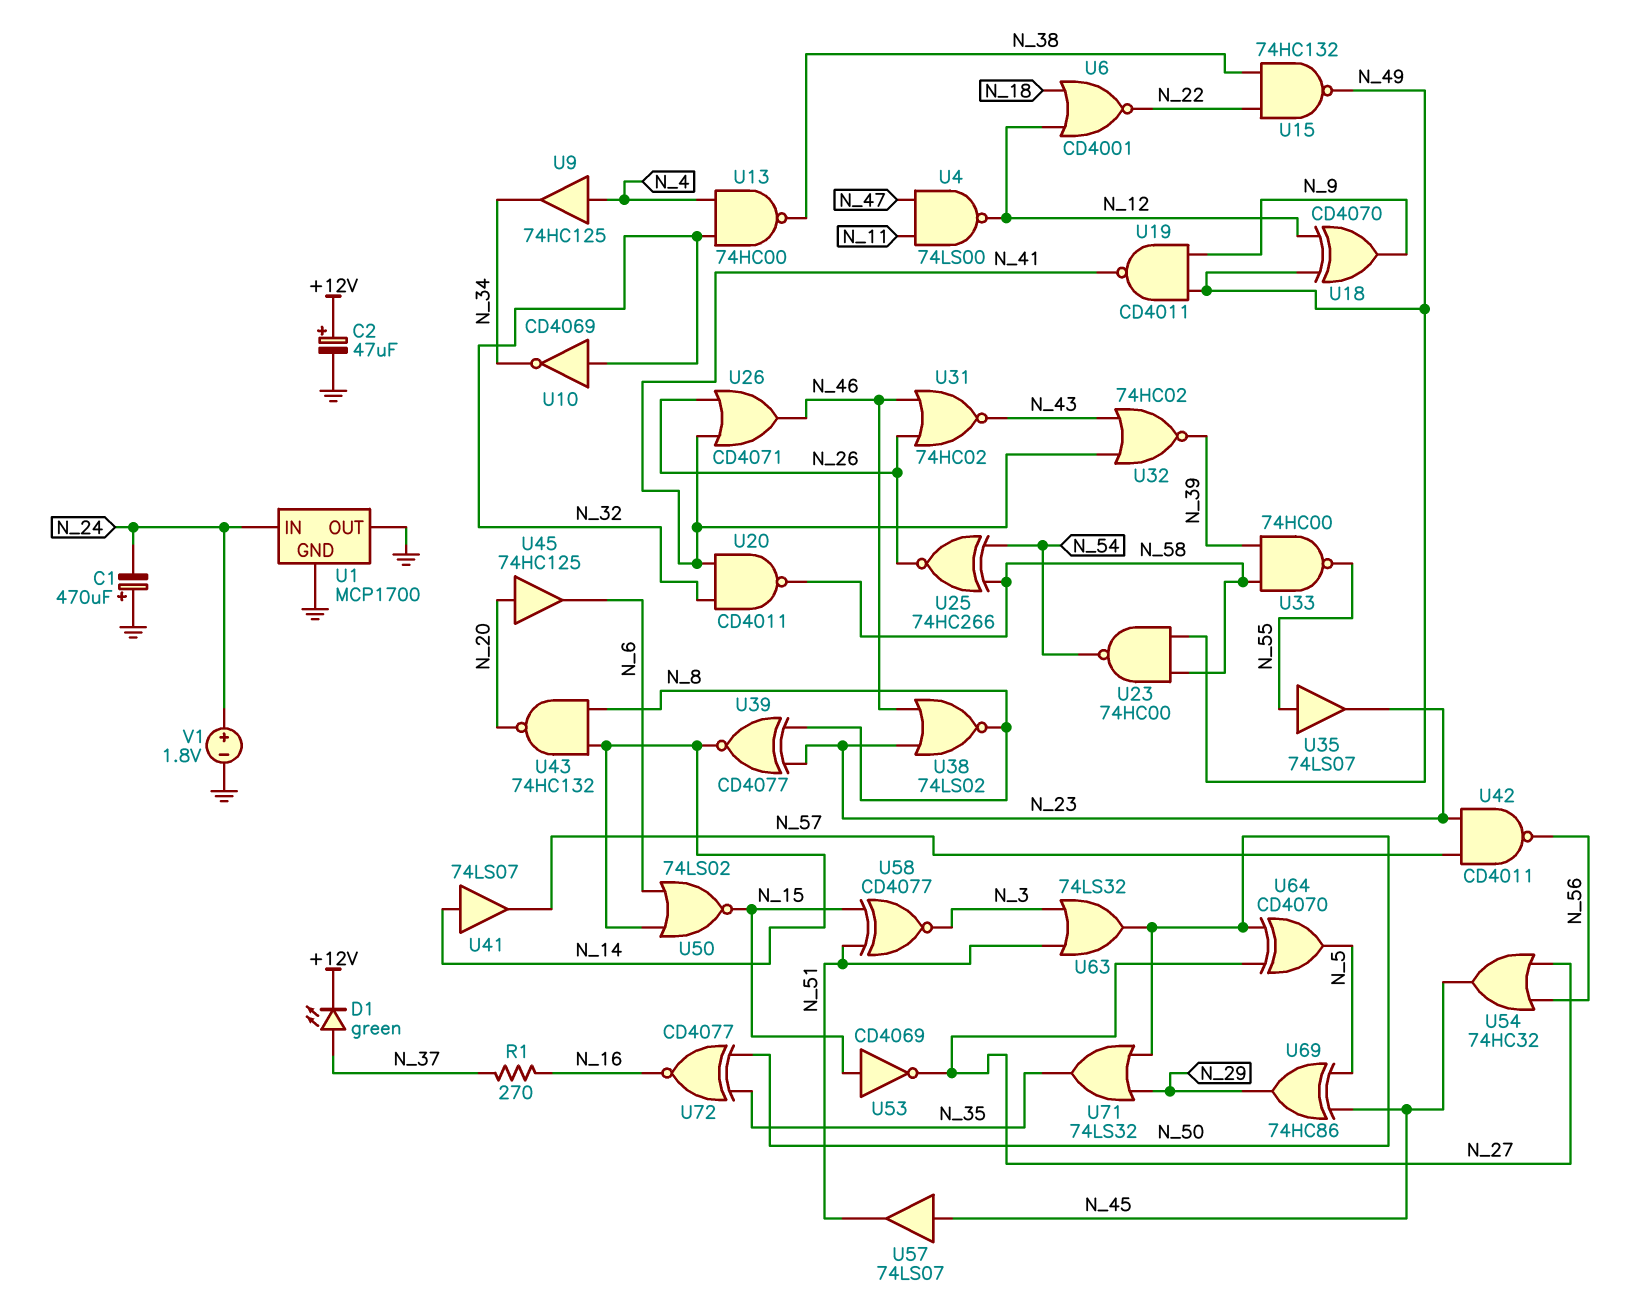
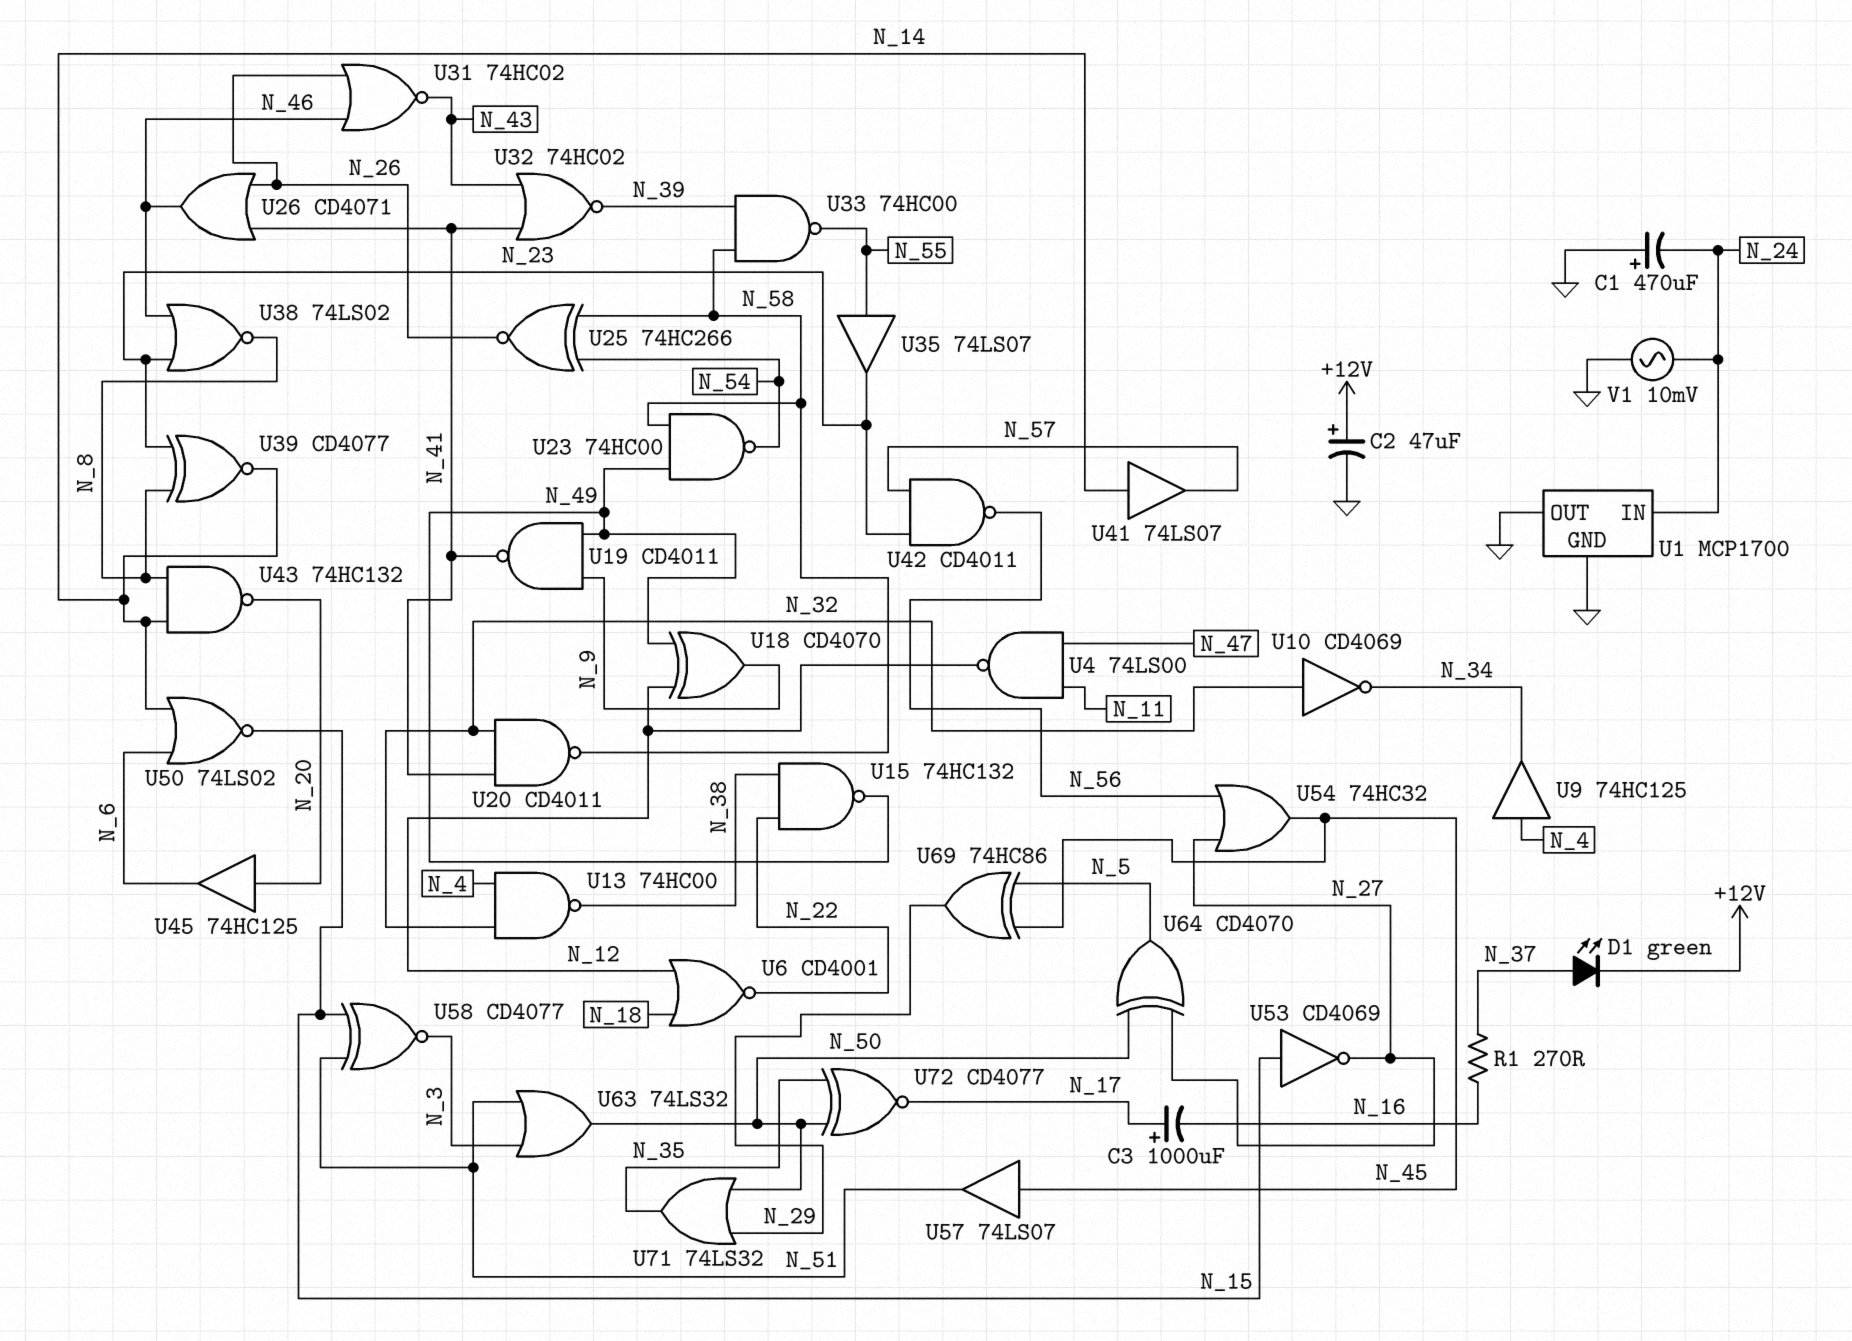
C3: none -> 1000uF (plus N_17, minus N_16)
U72: XNOR CD4077 (in N_35, in N_50, out N_16) -> XNOR CD4077 (in N_35, in N_50, out N_17)
V1: 1.8V (plus N_24, minus GND) -> AC 10mV (GND, N_24)

